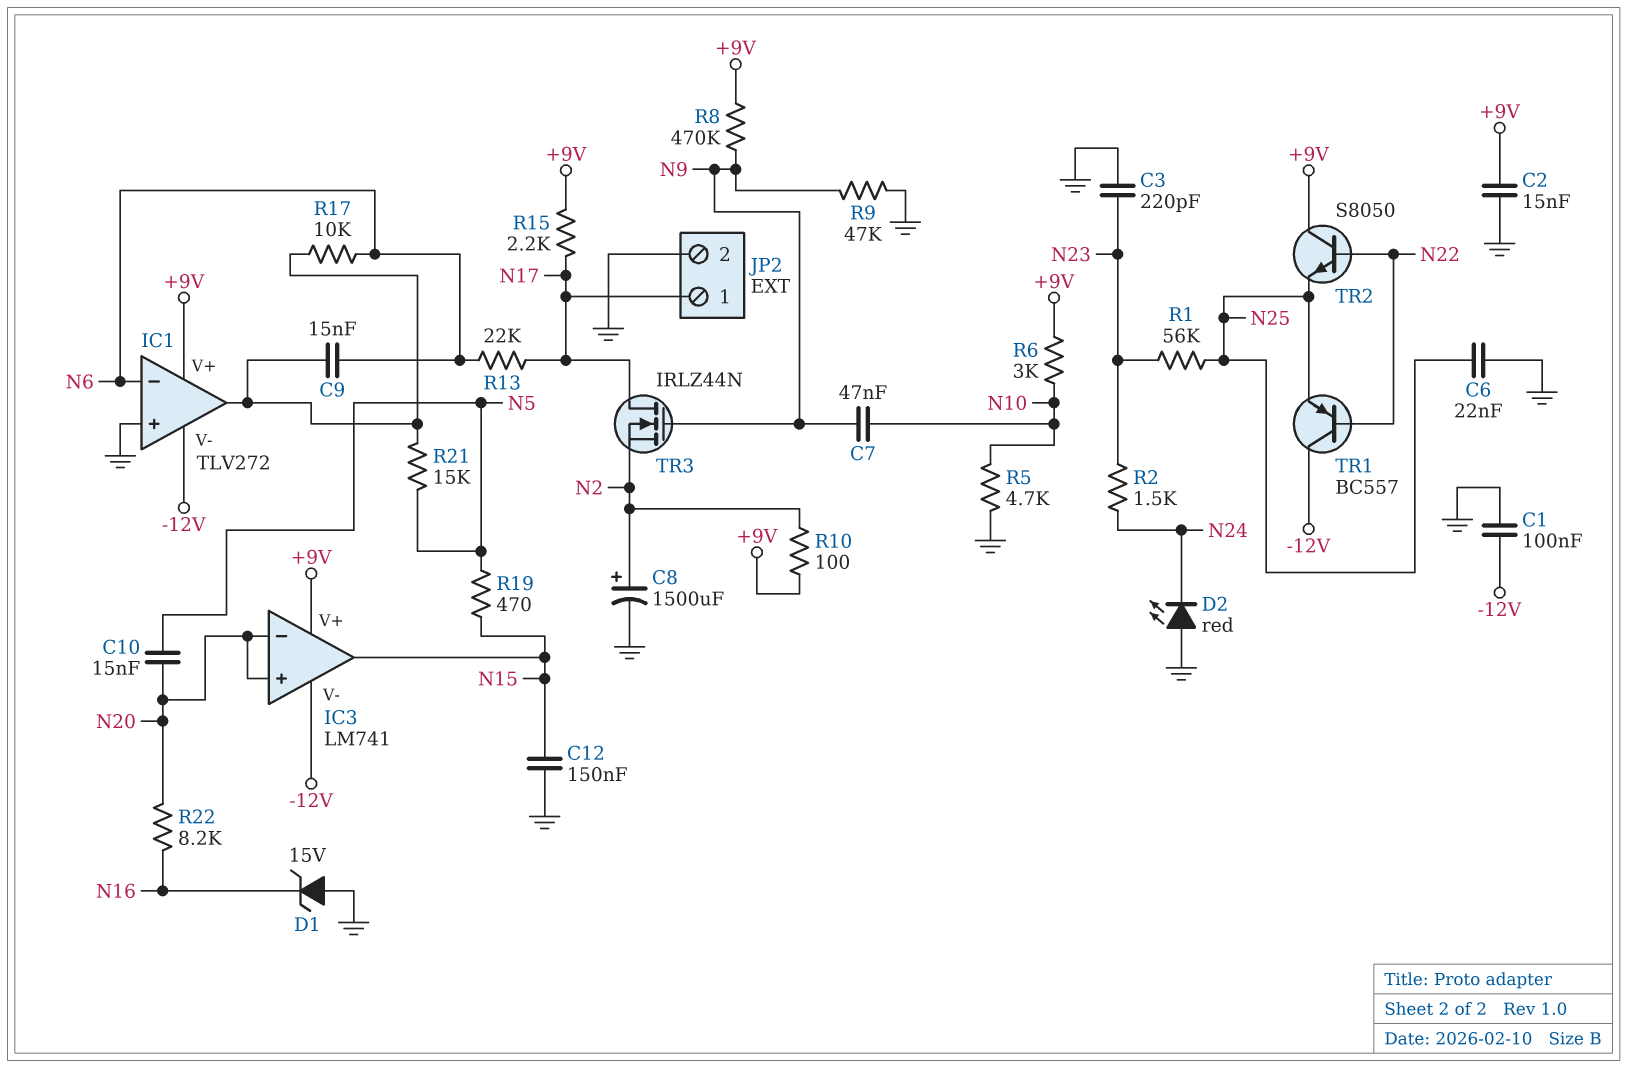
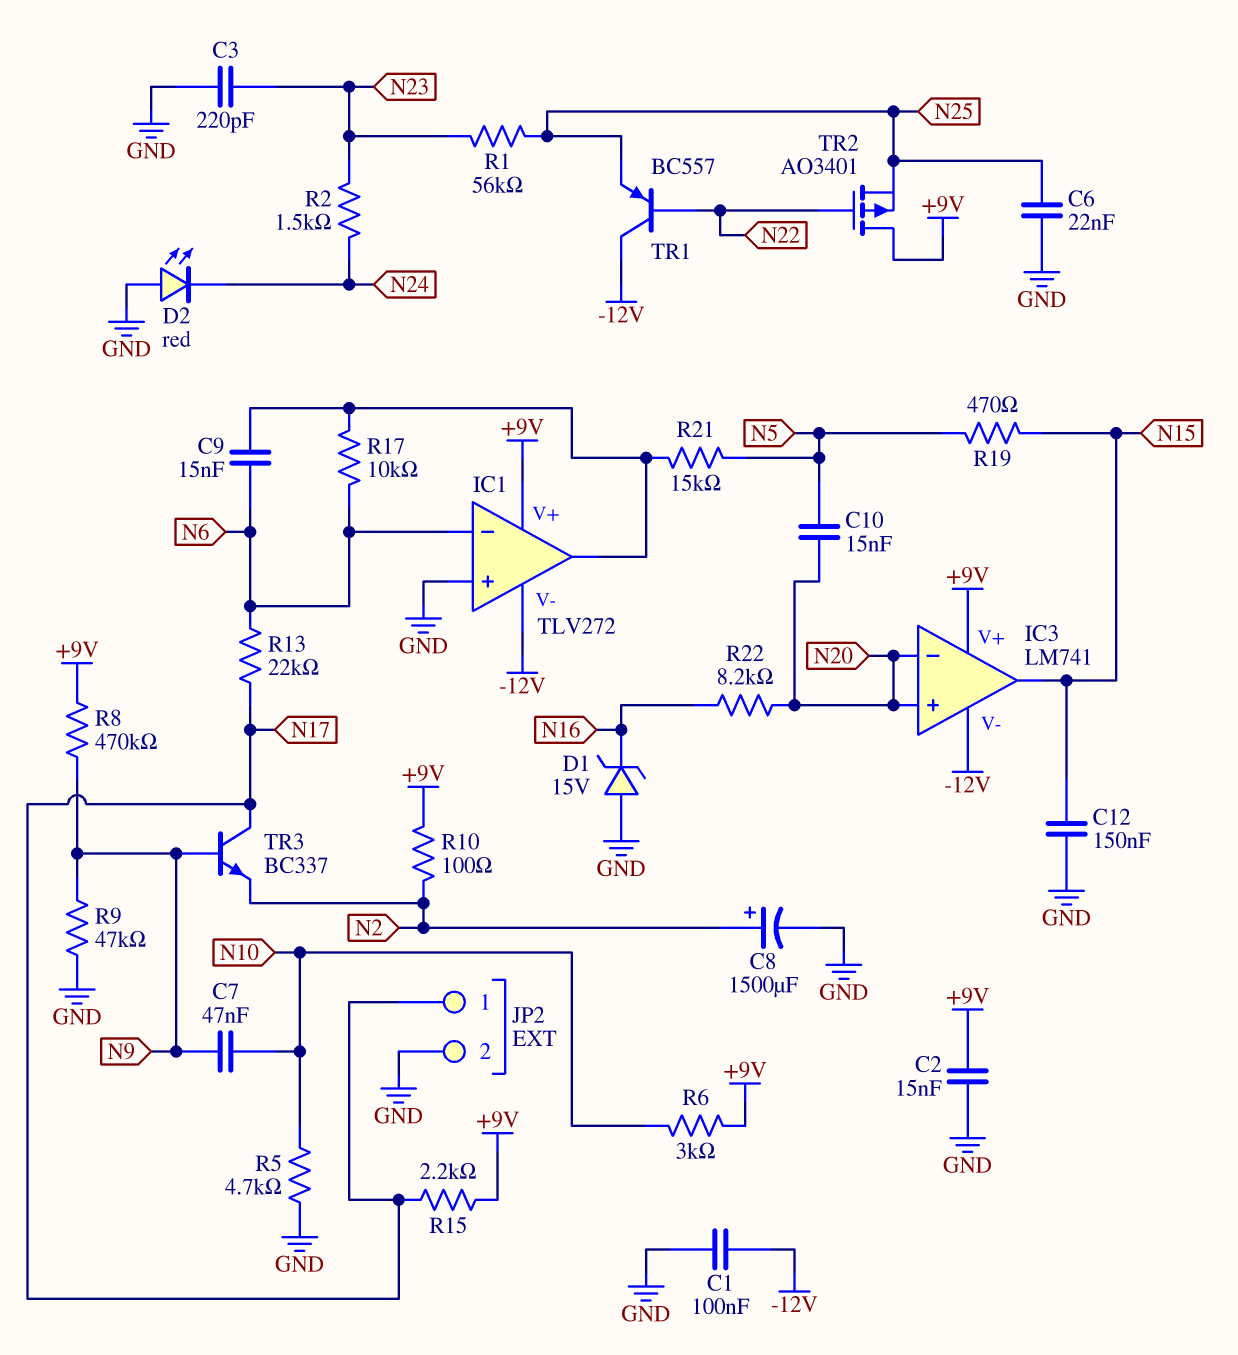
TR2: NPN S8050 (B N22, C +9V, E N25) -> PMOS AO3401 (G N22, D +9V, S N25)
TR3: NMOS IRLZ44N (G N9, D N17, S N2) -> NPN BC337 (B N9, C N17, E N2)

